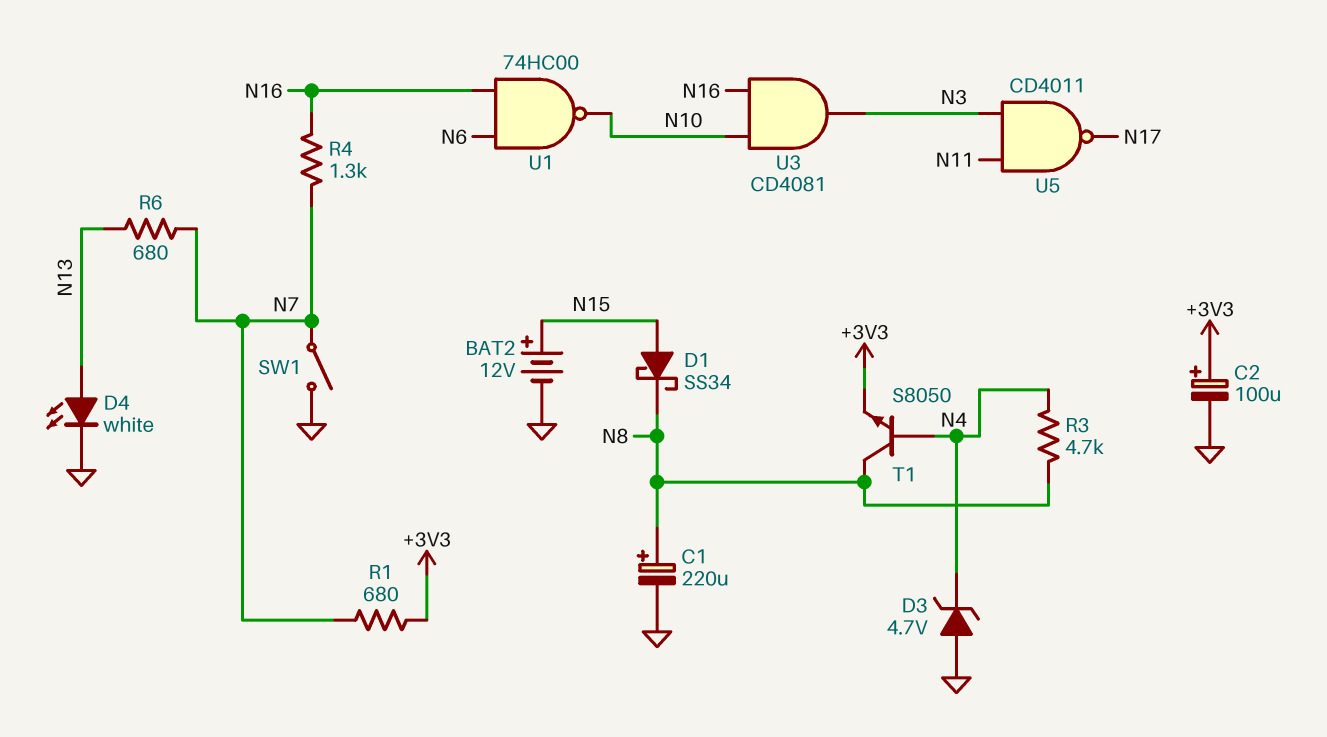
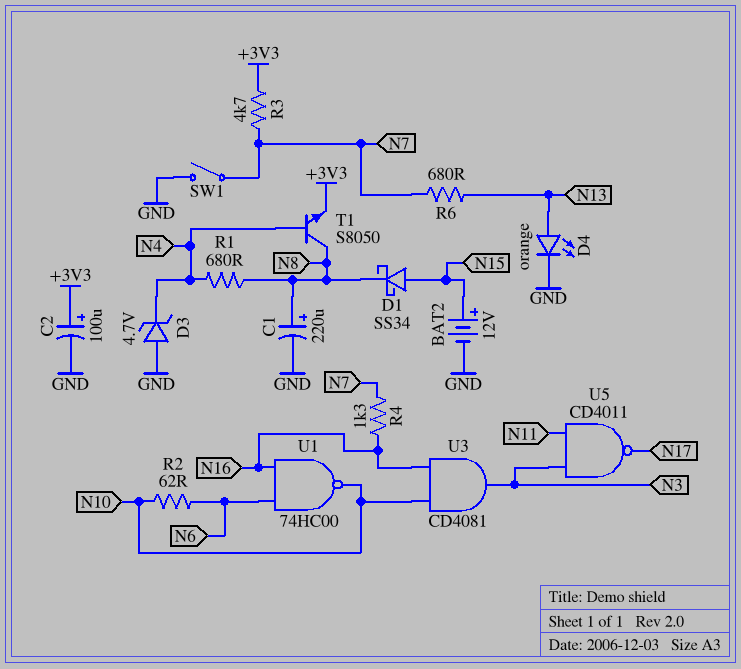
D4: LED white (A N13, K GND) -> LED orange (A N13, K GND)
R1: 680 (+3V3, N7) -> 680 (N4, N8)
R2: none -> 62 (N6, N10)
R3: 4.7k (N4, N8) -> 4.7k (+3V3, N7)

